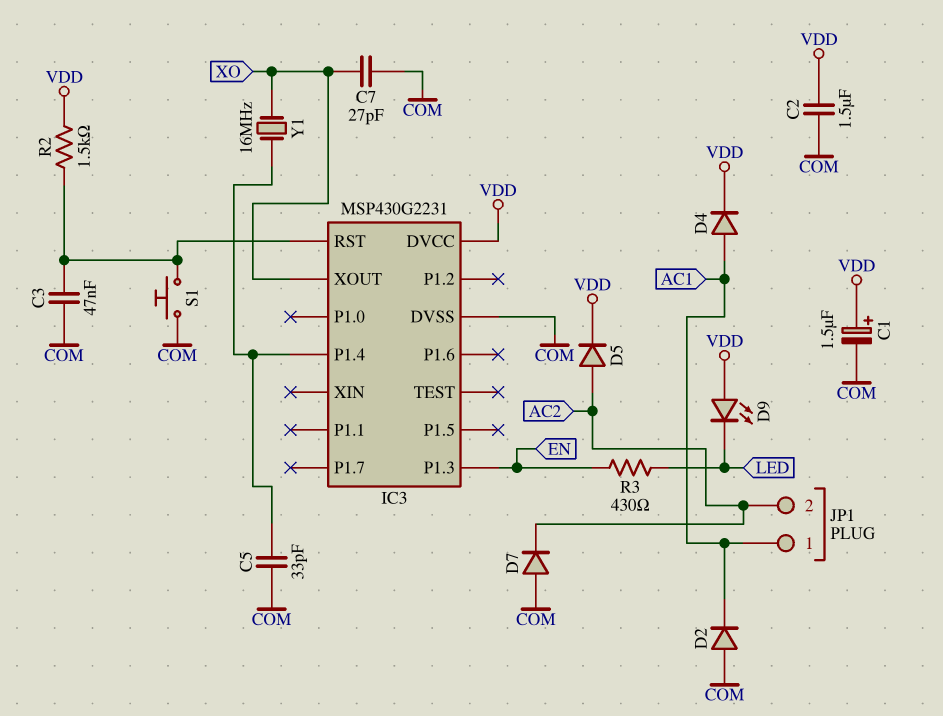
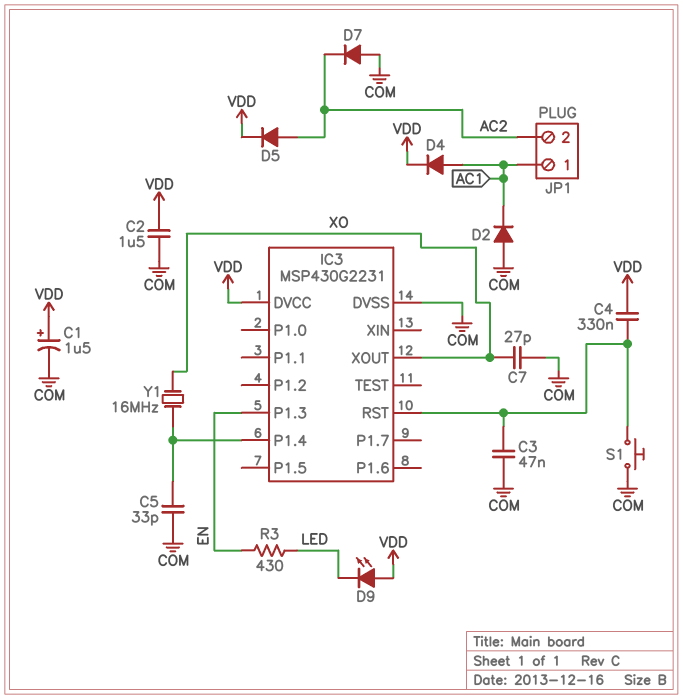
C4: none -> 330nF (IC3/RST, VDD)
R2: 1.5k (IC3/RST, VDD) -> none

